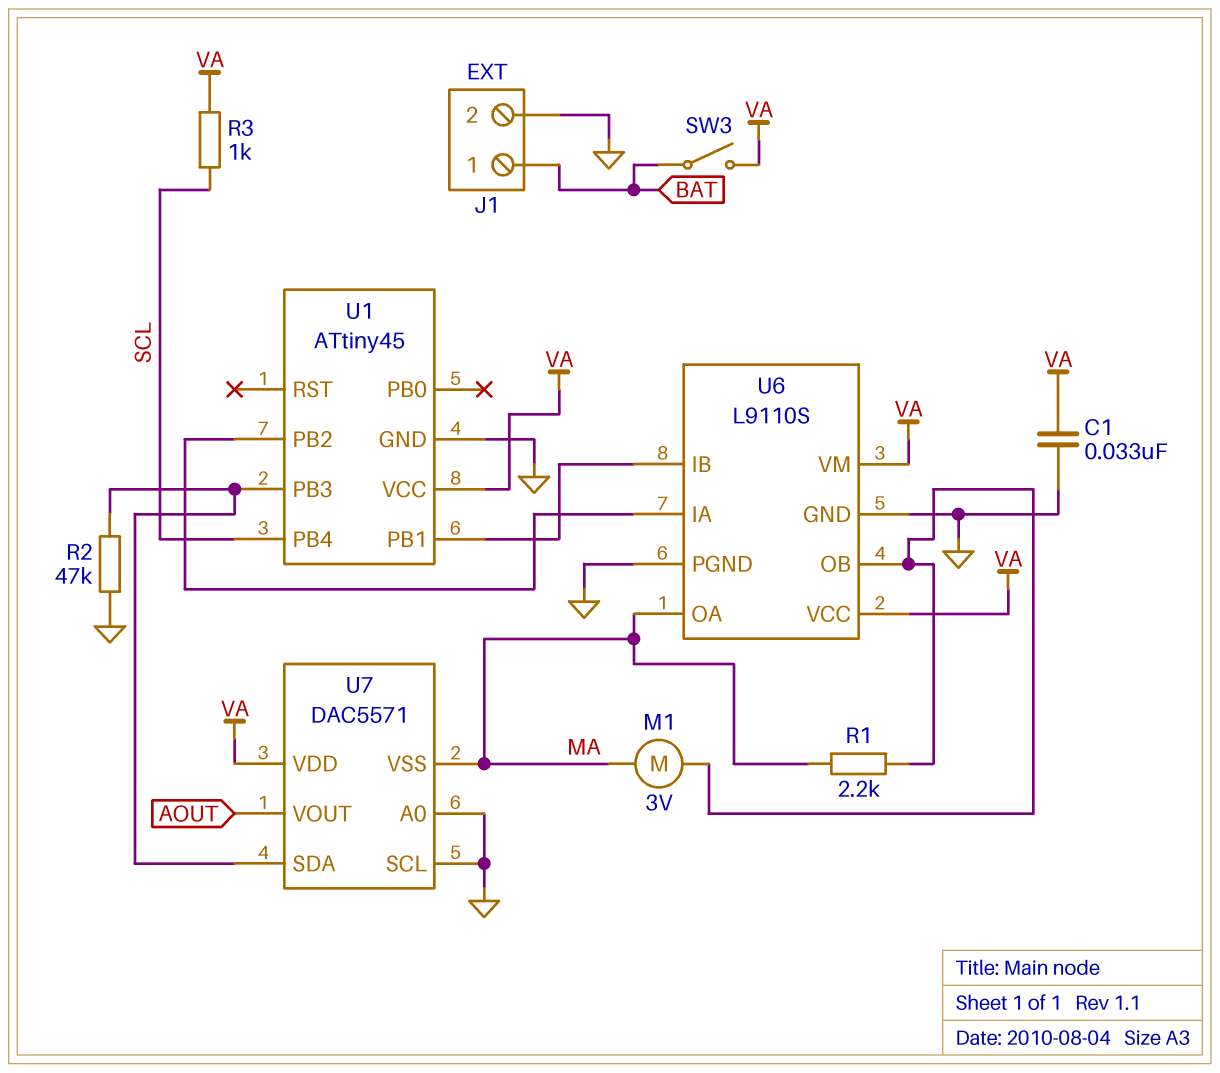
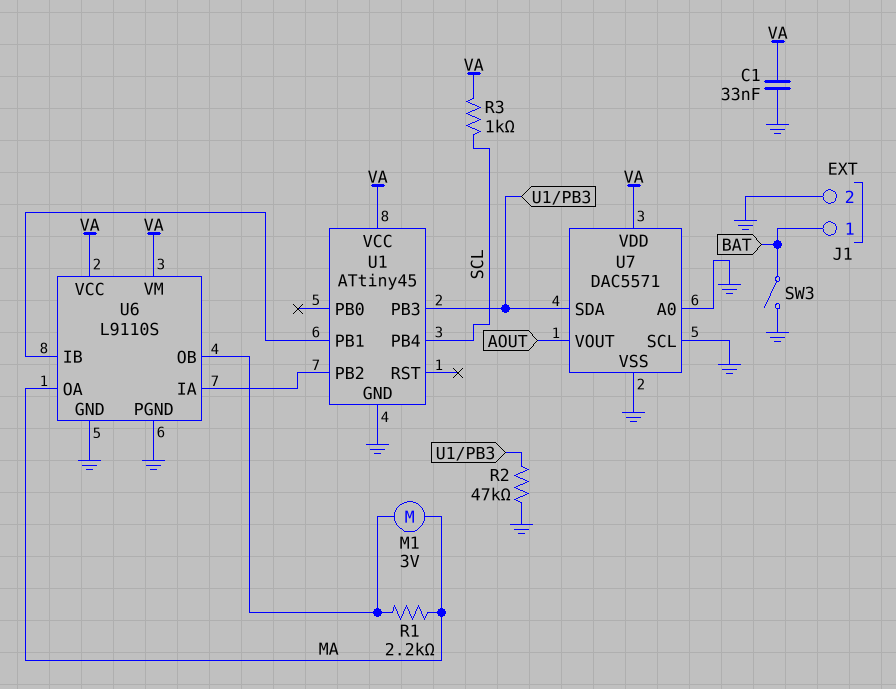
SW3: switch (BAT, VA) -> switch (BAT, GND)
U7 pin VSS: MA -> GND

